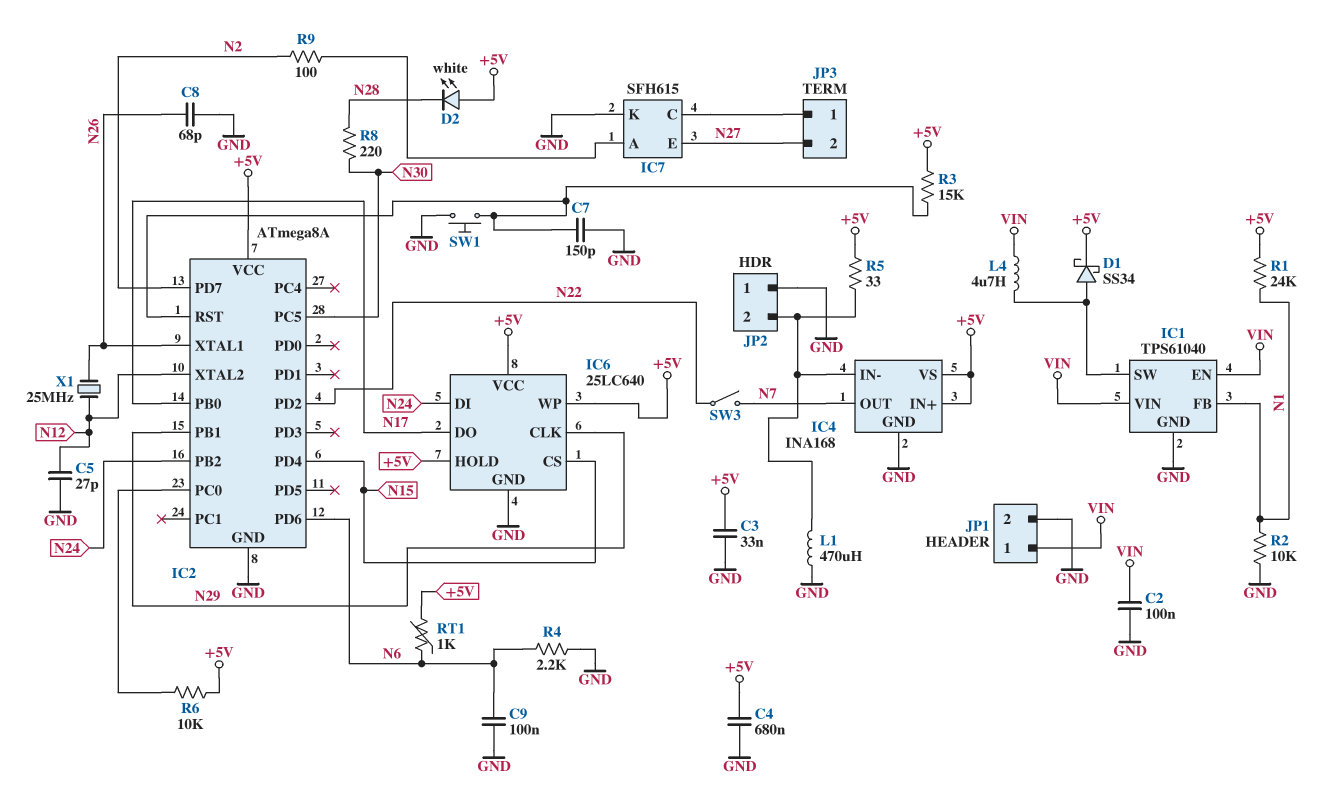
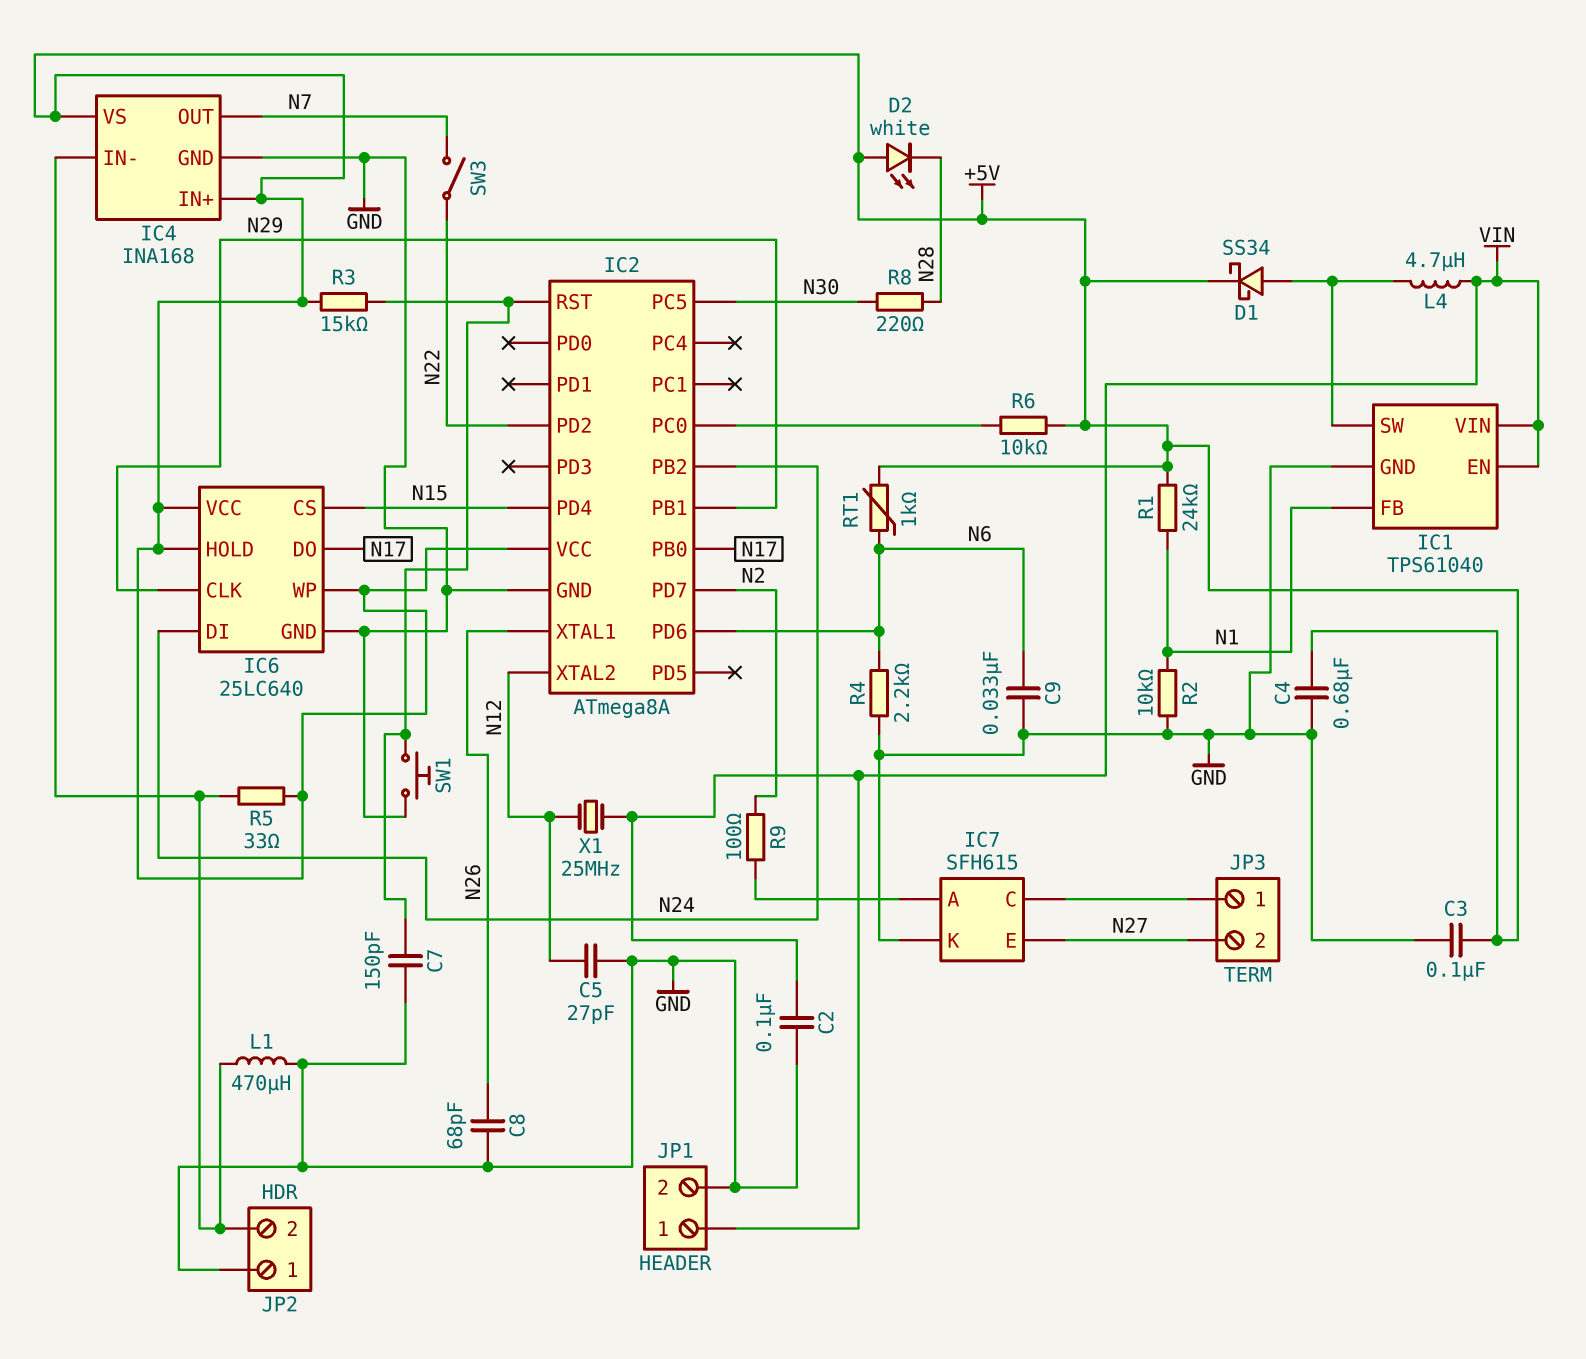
C3: 33nF (+5V, GND) -> 100nF (+5V, GND)
C9: 100nF (GND, N6) -> 33nF (GND, N6)
X1: 25MHz (N12, N26) -> 25MHz (N12, VIN)

